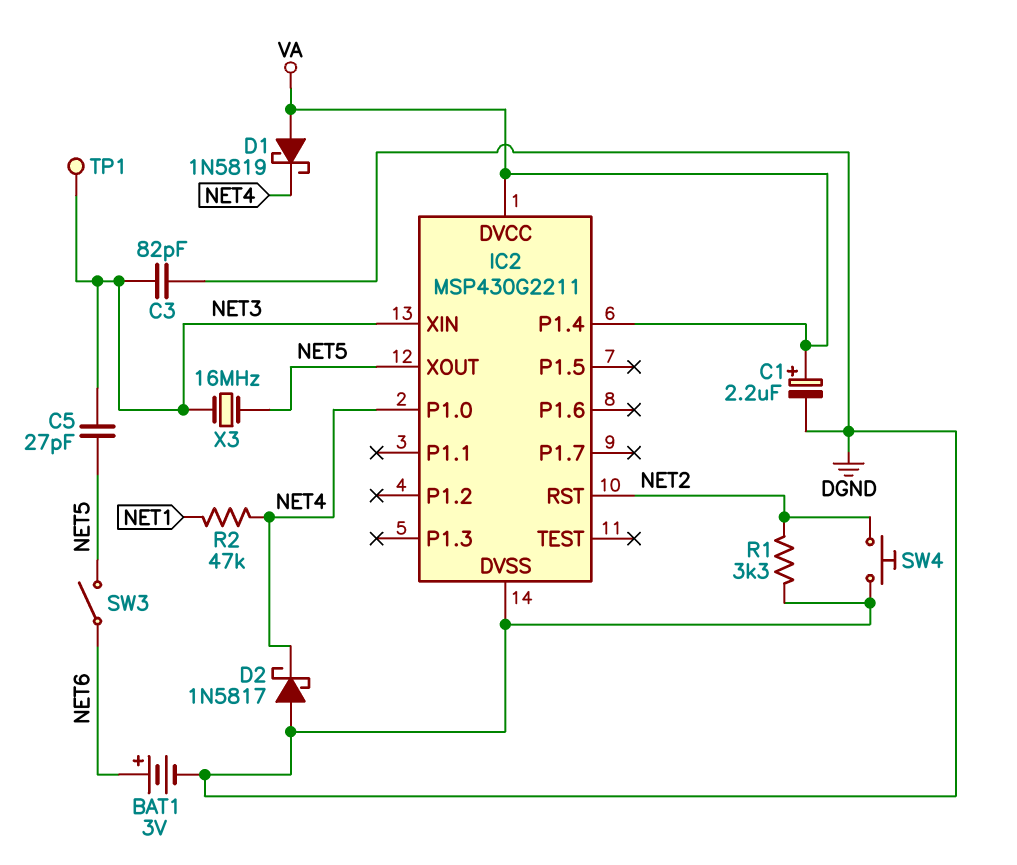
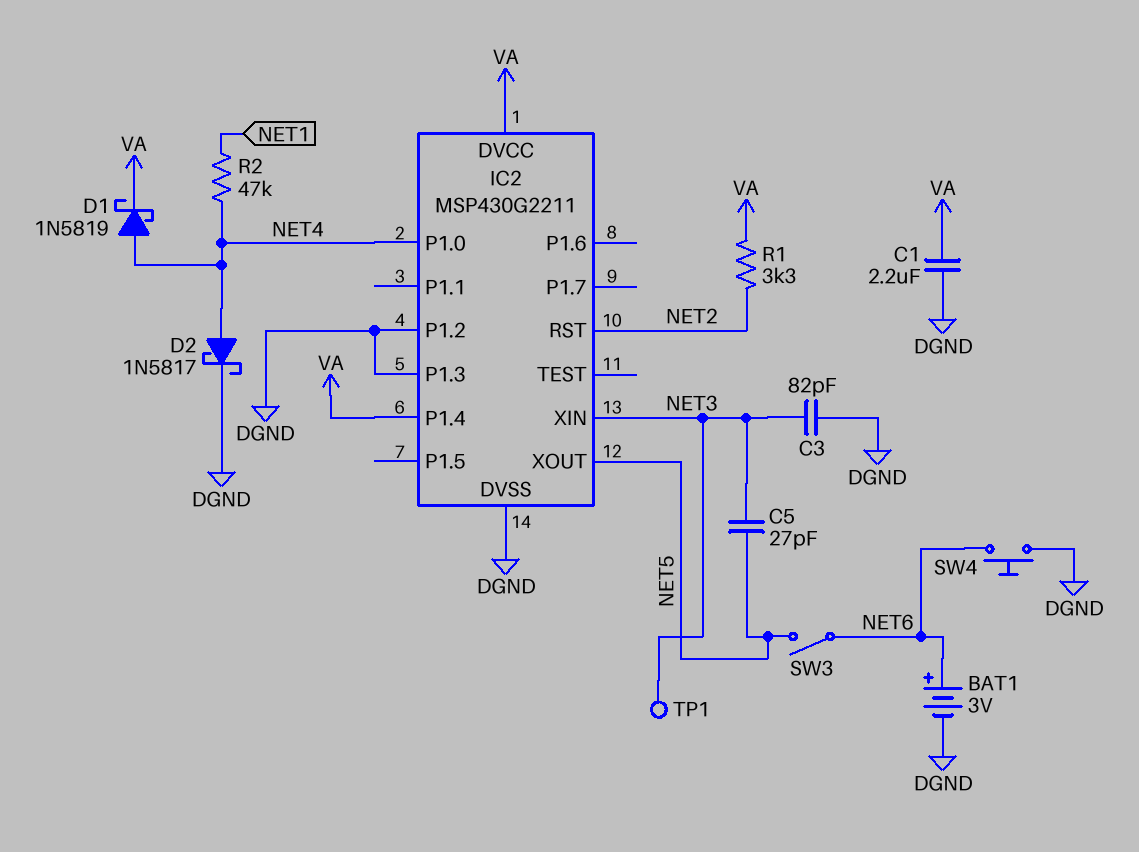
C1: 2.2uF (plus VA, minus DGND) -> 2.2uF (DGND, VA)
D1: schottky 1N5819 (A VA, K NET4) -> schottky 1N5819 (A NET4, K VA)
D2: schottky 1N5817 (A DGND, K NET4) -> schottky 1N5817 (A NET4, K DGND)
IC2 pin P1.2: none -> DGND
IC2 pin P1.3: none -> DGND
R1: 3.3k (DGND, NET2) -> 3.3k (NET2, VA)
SW4: button (DGND, NET2) -> button (DGND, NET6)
X3: 16MHz (NET3, NET5) -> none

